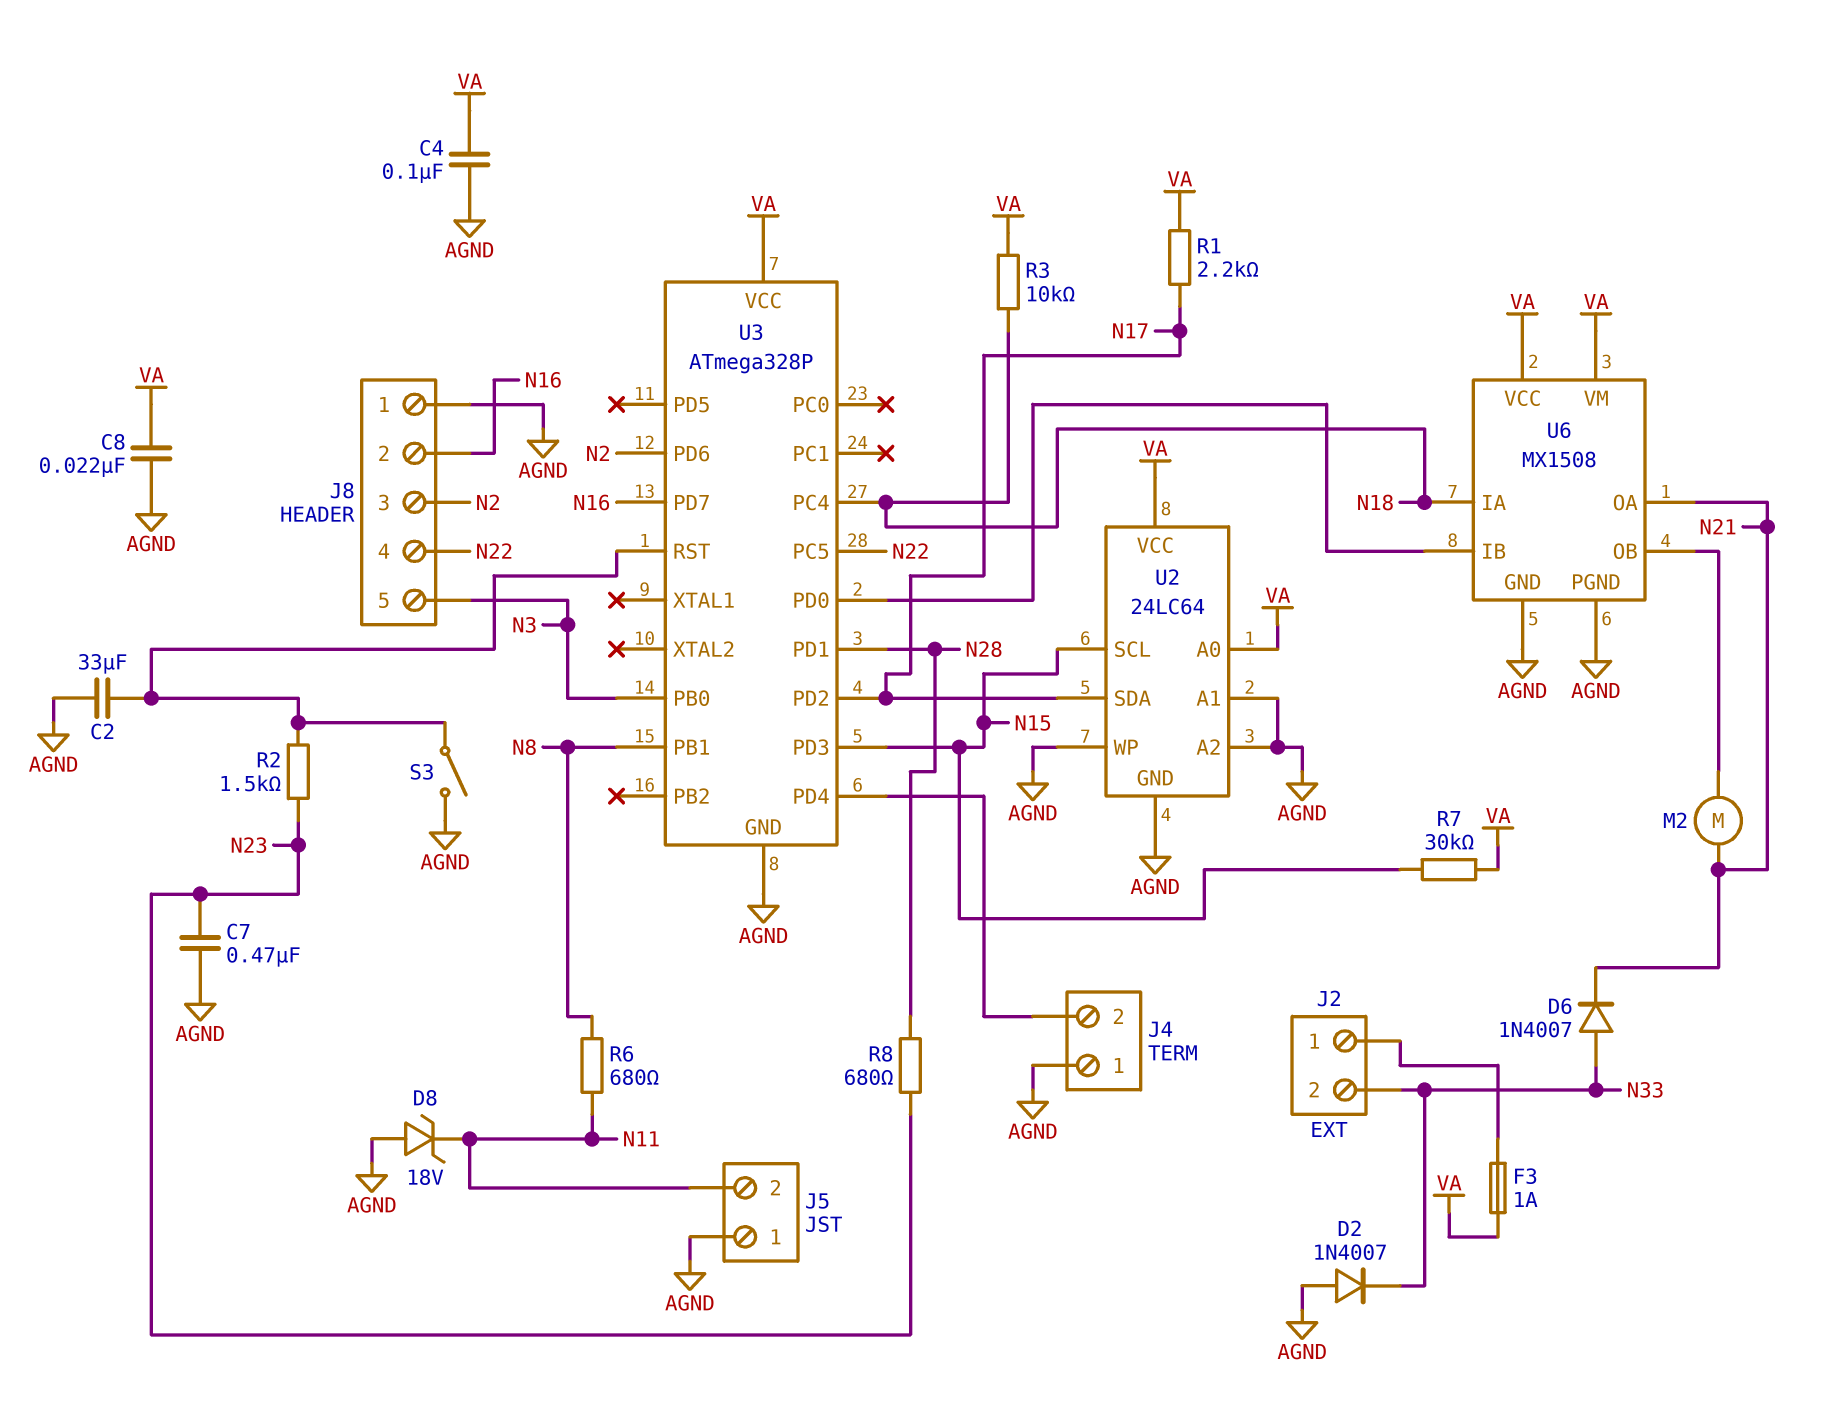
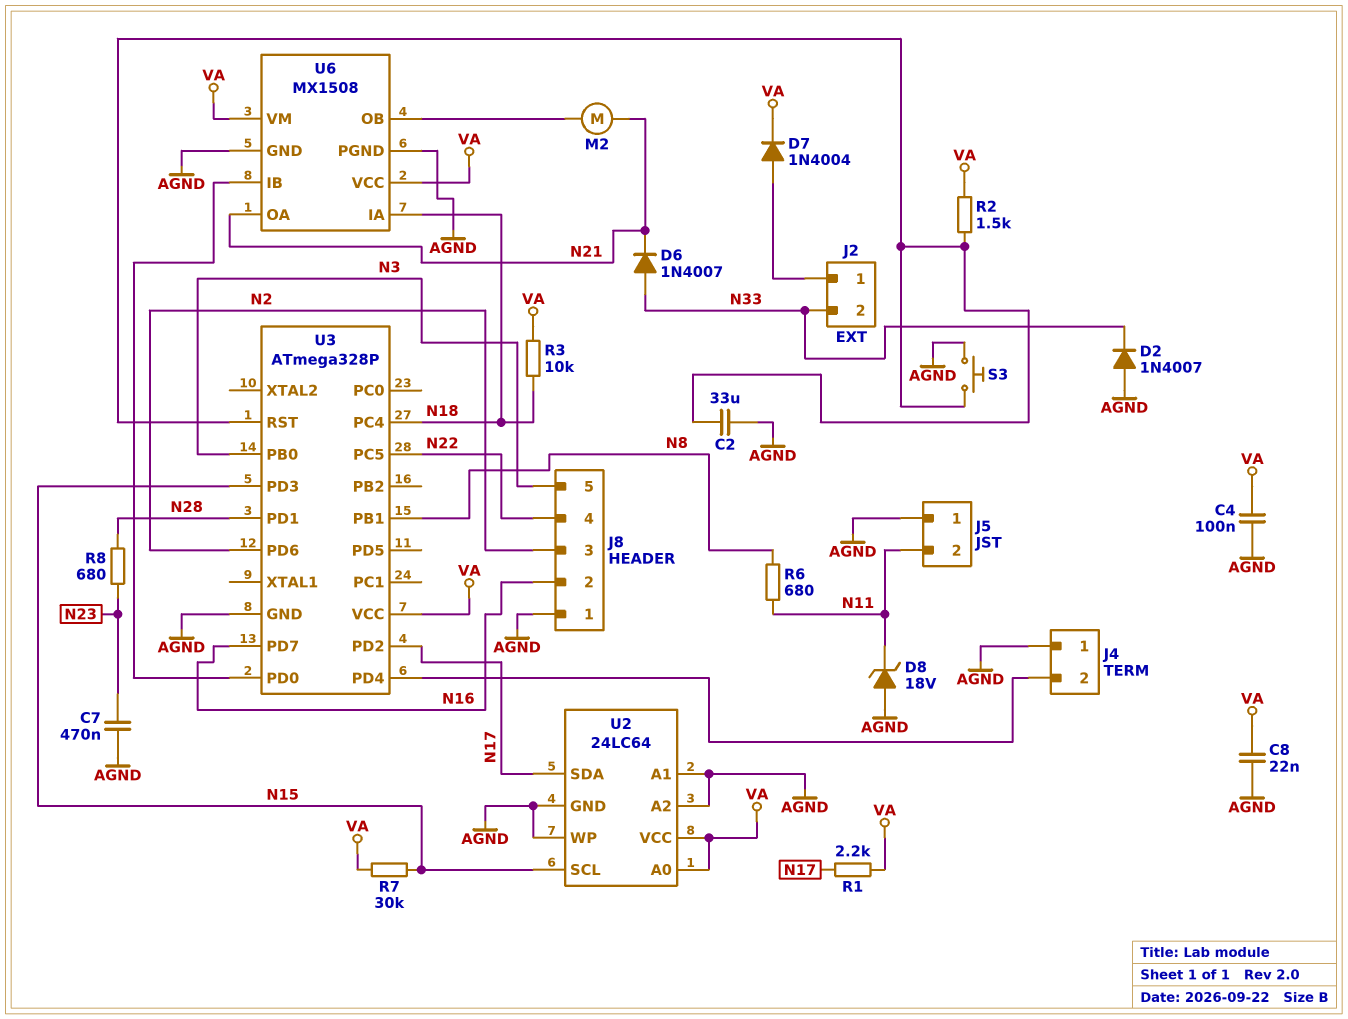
D7: none -> diode 1N4004 (A J2/1, K VA)
F3: 1A (J2/1, VA) -> none
R2: 1.5k (N23, U3/RST) -> 1.5k (U3/RST, VA)
S3: switch (AGND, U3/RST) -> button (AGND, U3/RST)

